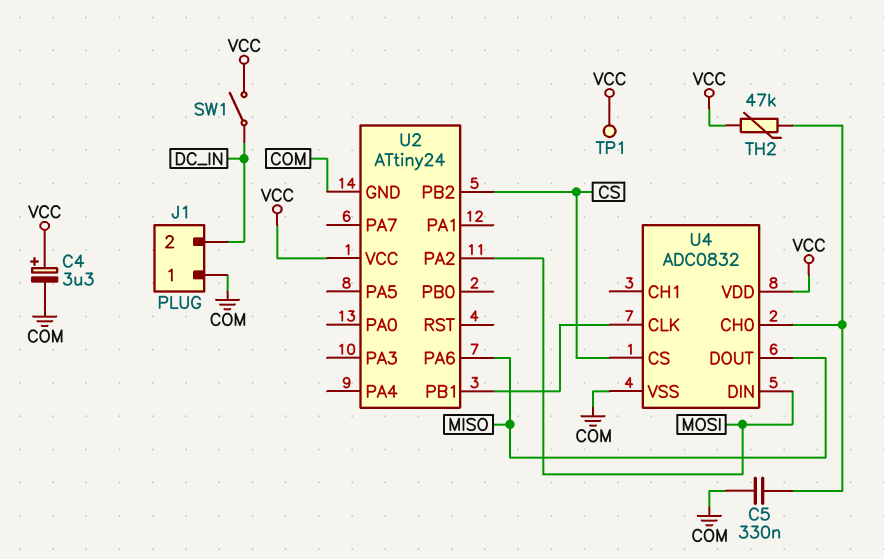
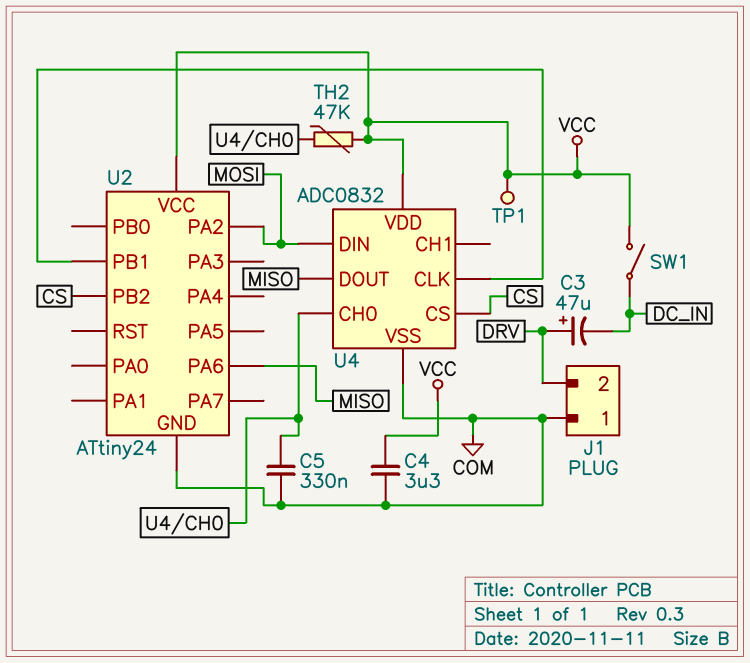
C3: none -> 47uF (plus DRV, minus DC_IN)
C4: 3.3uF (plus VCC, minus COM) -> 3.3uF (COM, VCC)
J1 pin 2: DC_IN -> DRV

